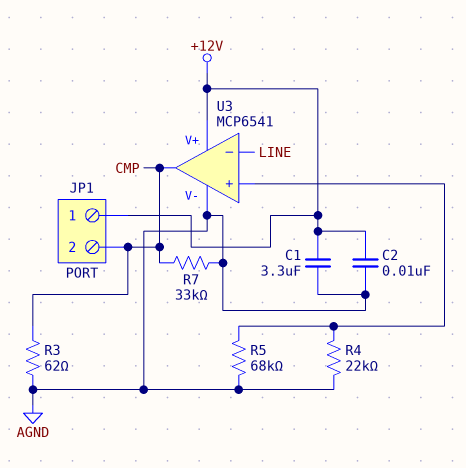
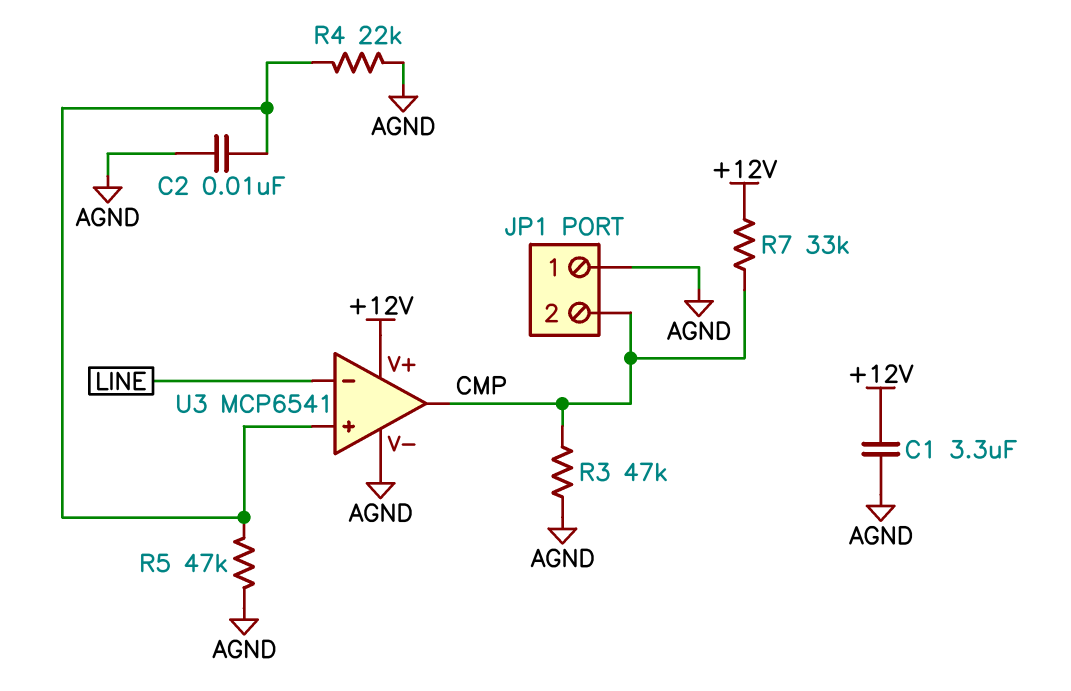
C2: 10nF (+12V, AGND) -> 10nF (AGND, U3/in+)
JP1 pin 1: +12V -> AGND
R3: 62 (AGND, CMP) -> 47k (AGND, CMP)
R5: 68k (AGND, U3/in+) -> 47k (AGND, U3/in+)
R7: 33k (AGND, CMP) -> 33k (+12V, CMP)

